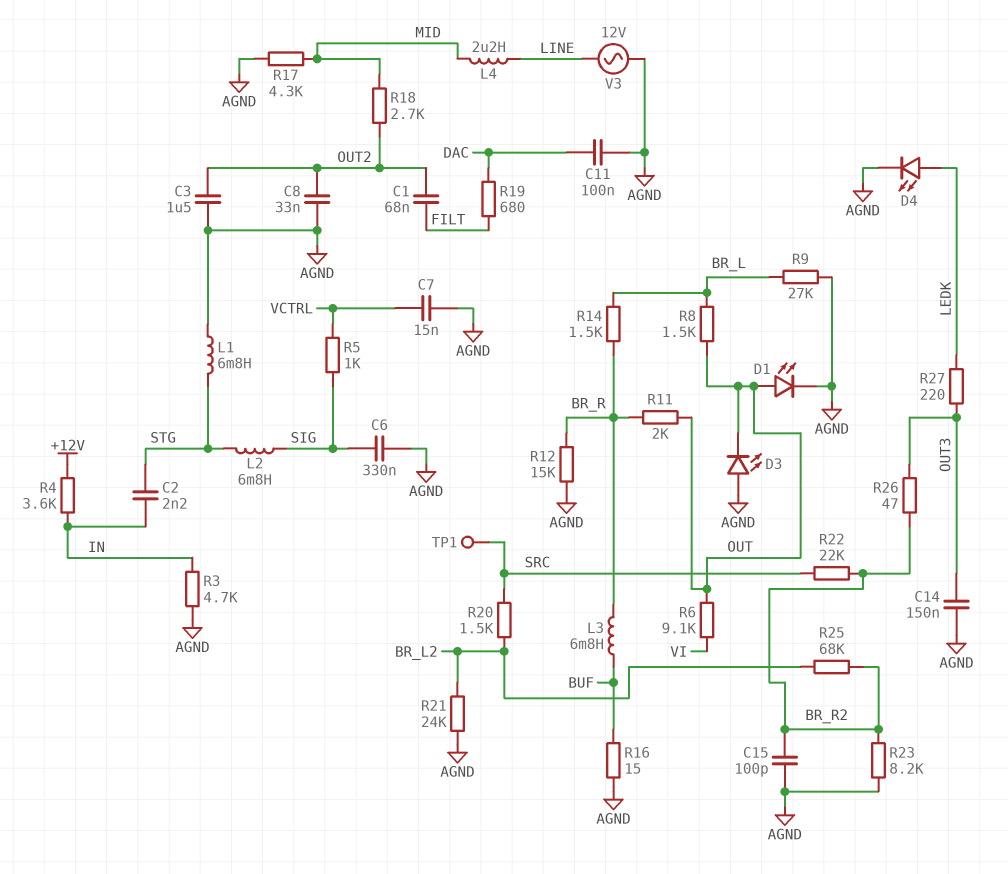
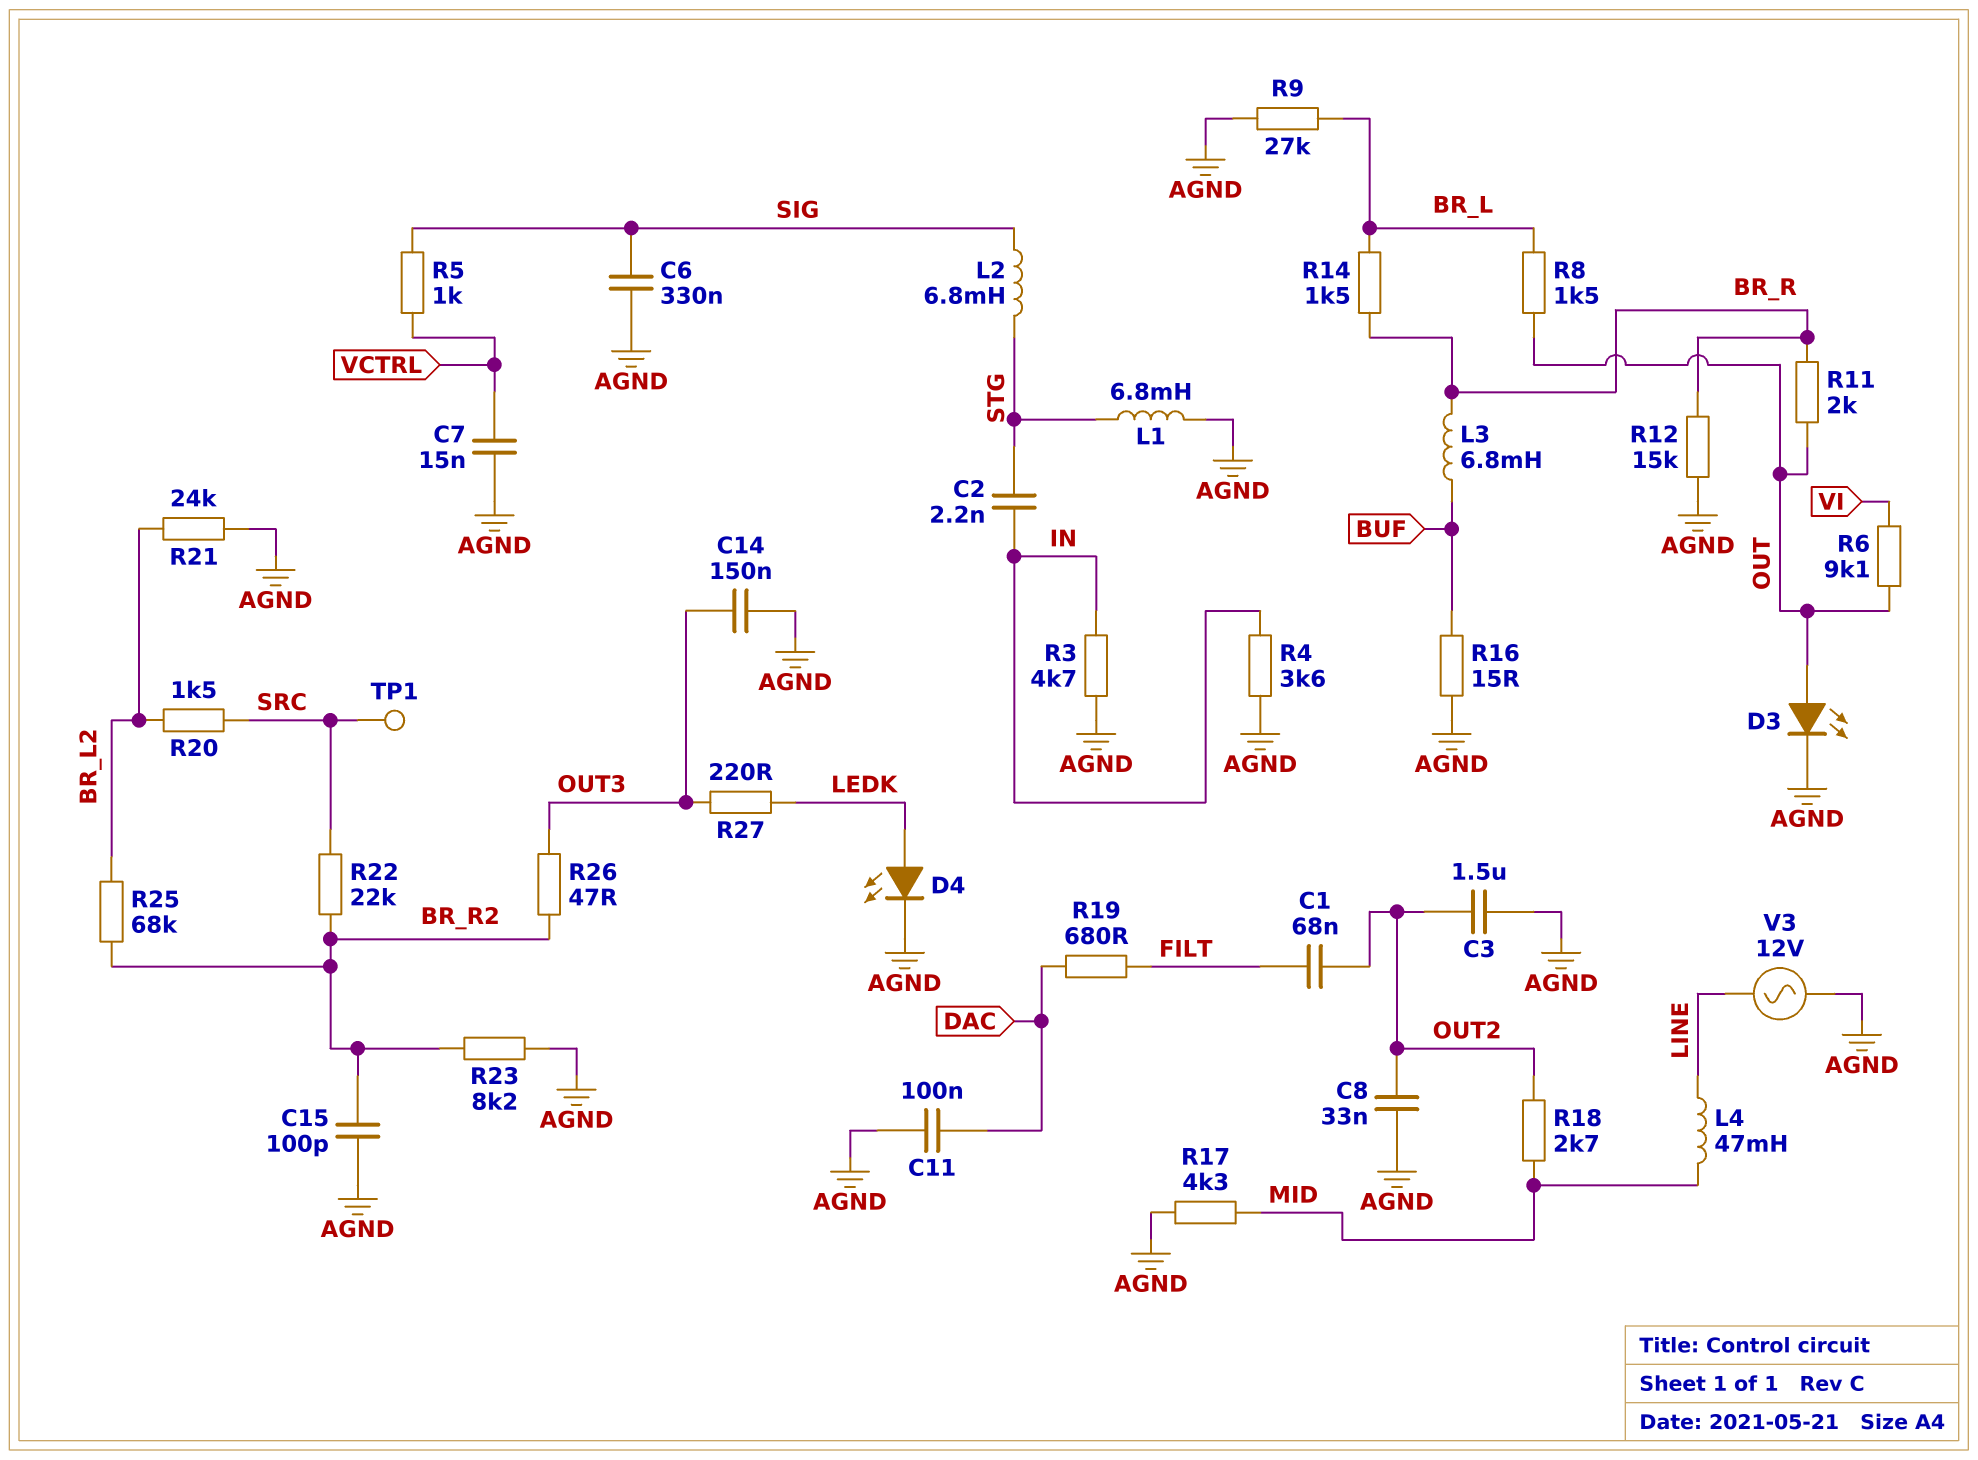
D1: LED (A OUT, K AGND) -> none
D3: LED (A AGND, K OUT) -> LED (A OUT, K AGND)
L4: 2.2uH (LINE, MID) -> 47mH (LINE, MID)
R4: 3.6k (+12V, IN) -> 3.6k (AGND, IN)

